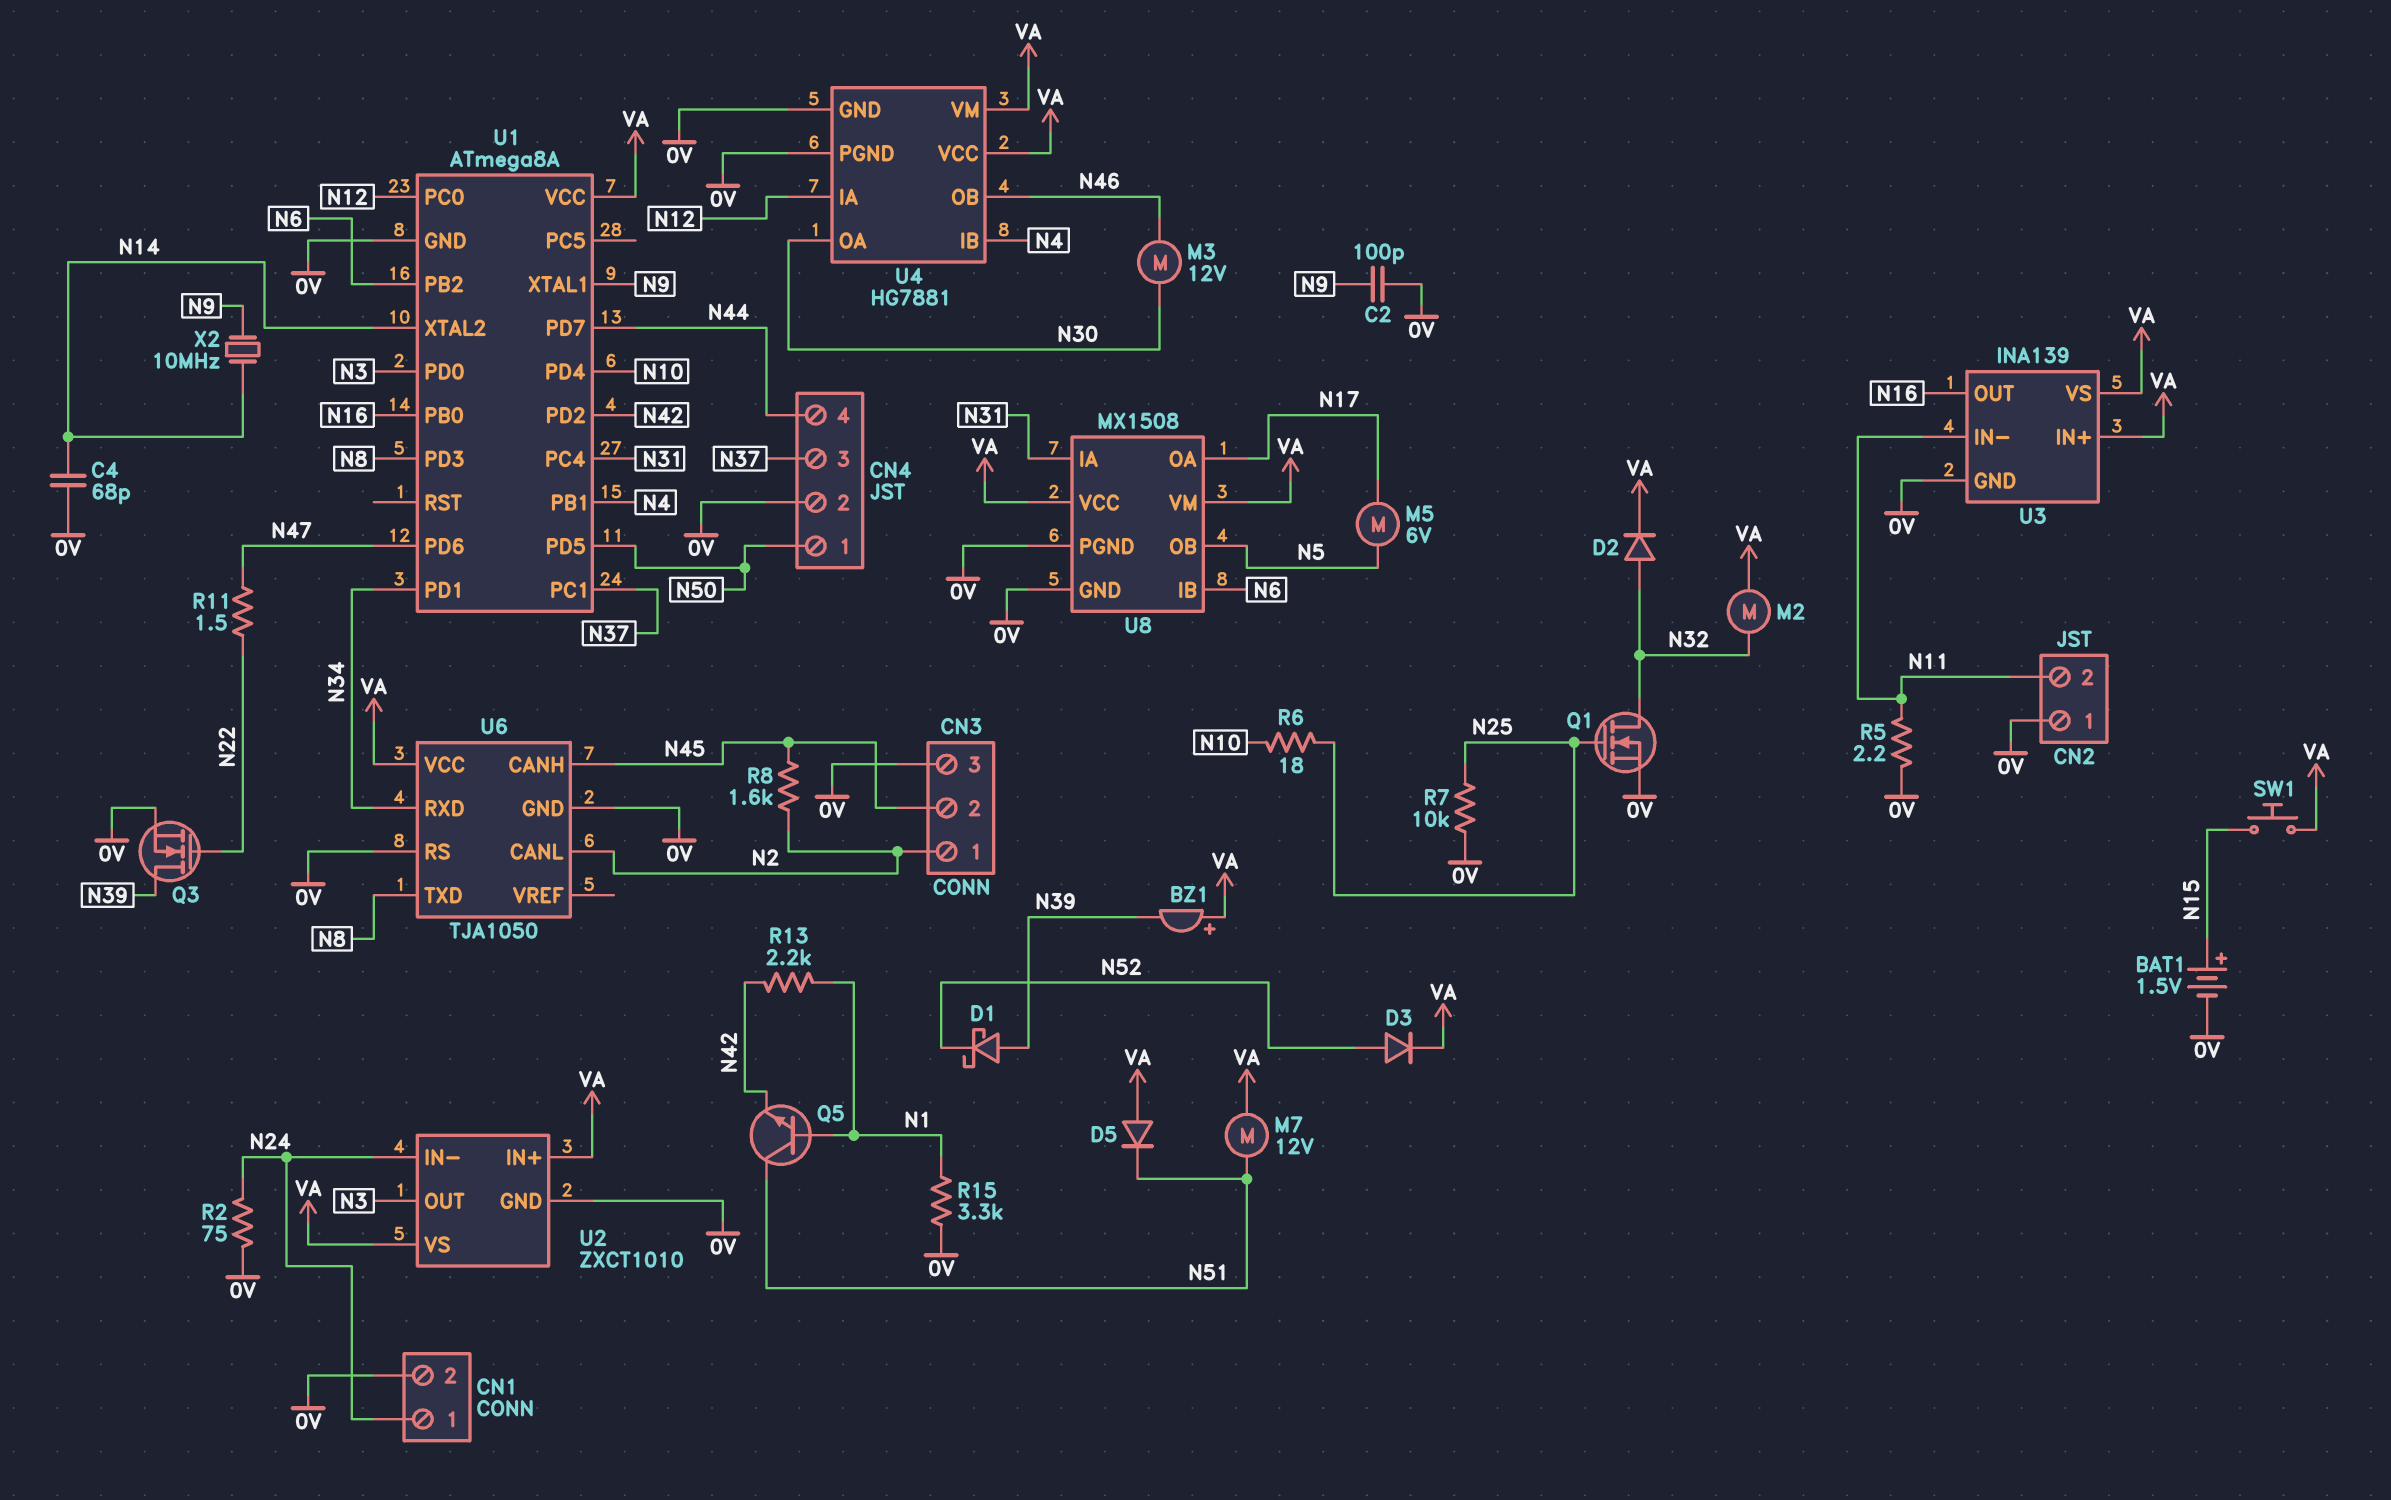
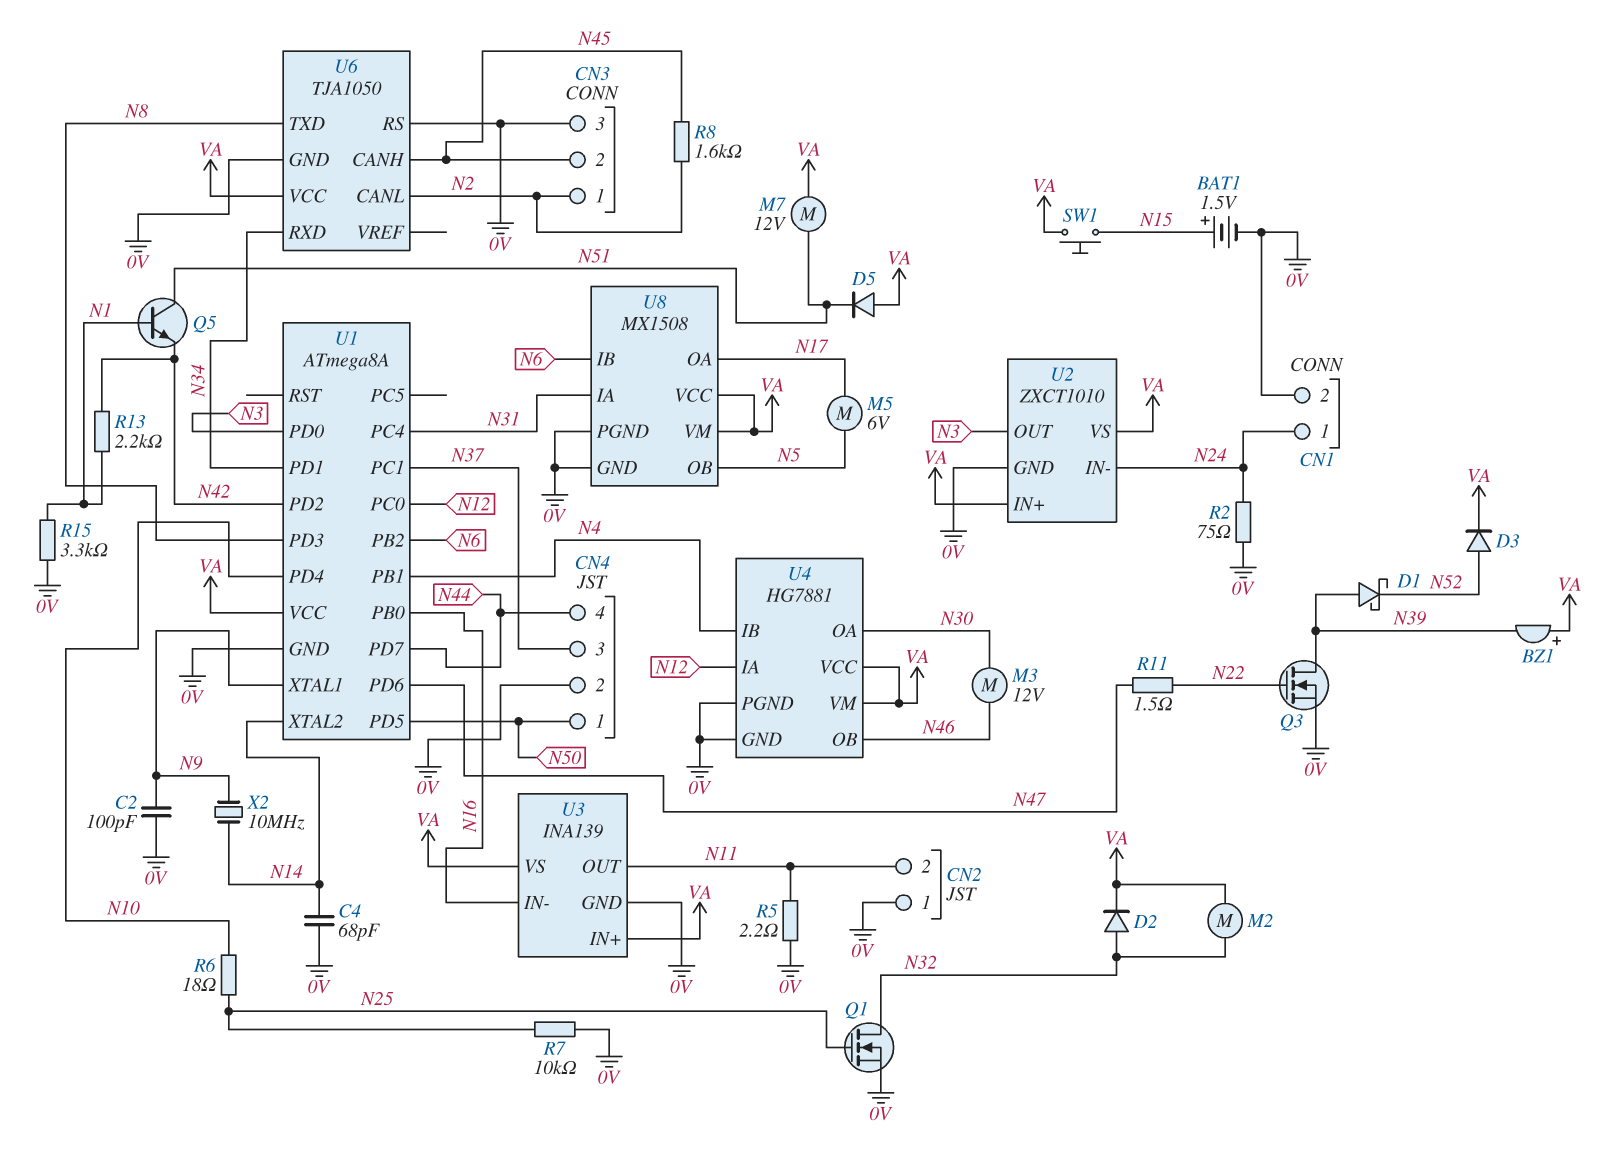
U3 pin IN-: N11 -> N16
U3 pin OUT: N16 -> N11

